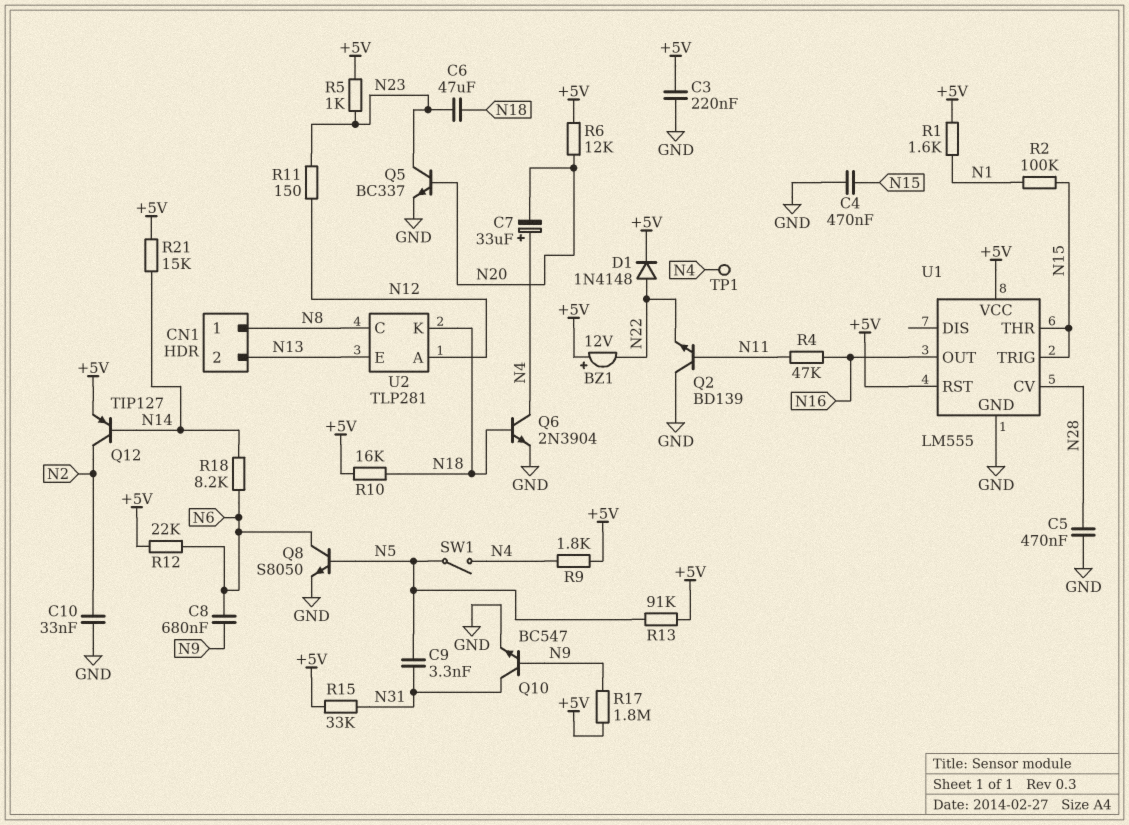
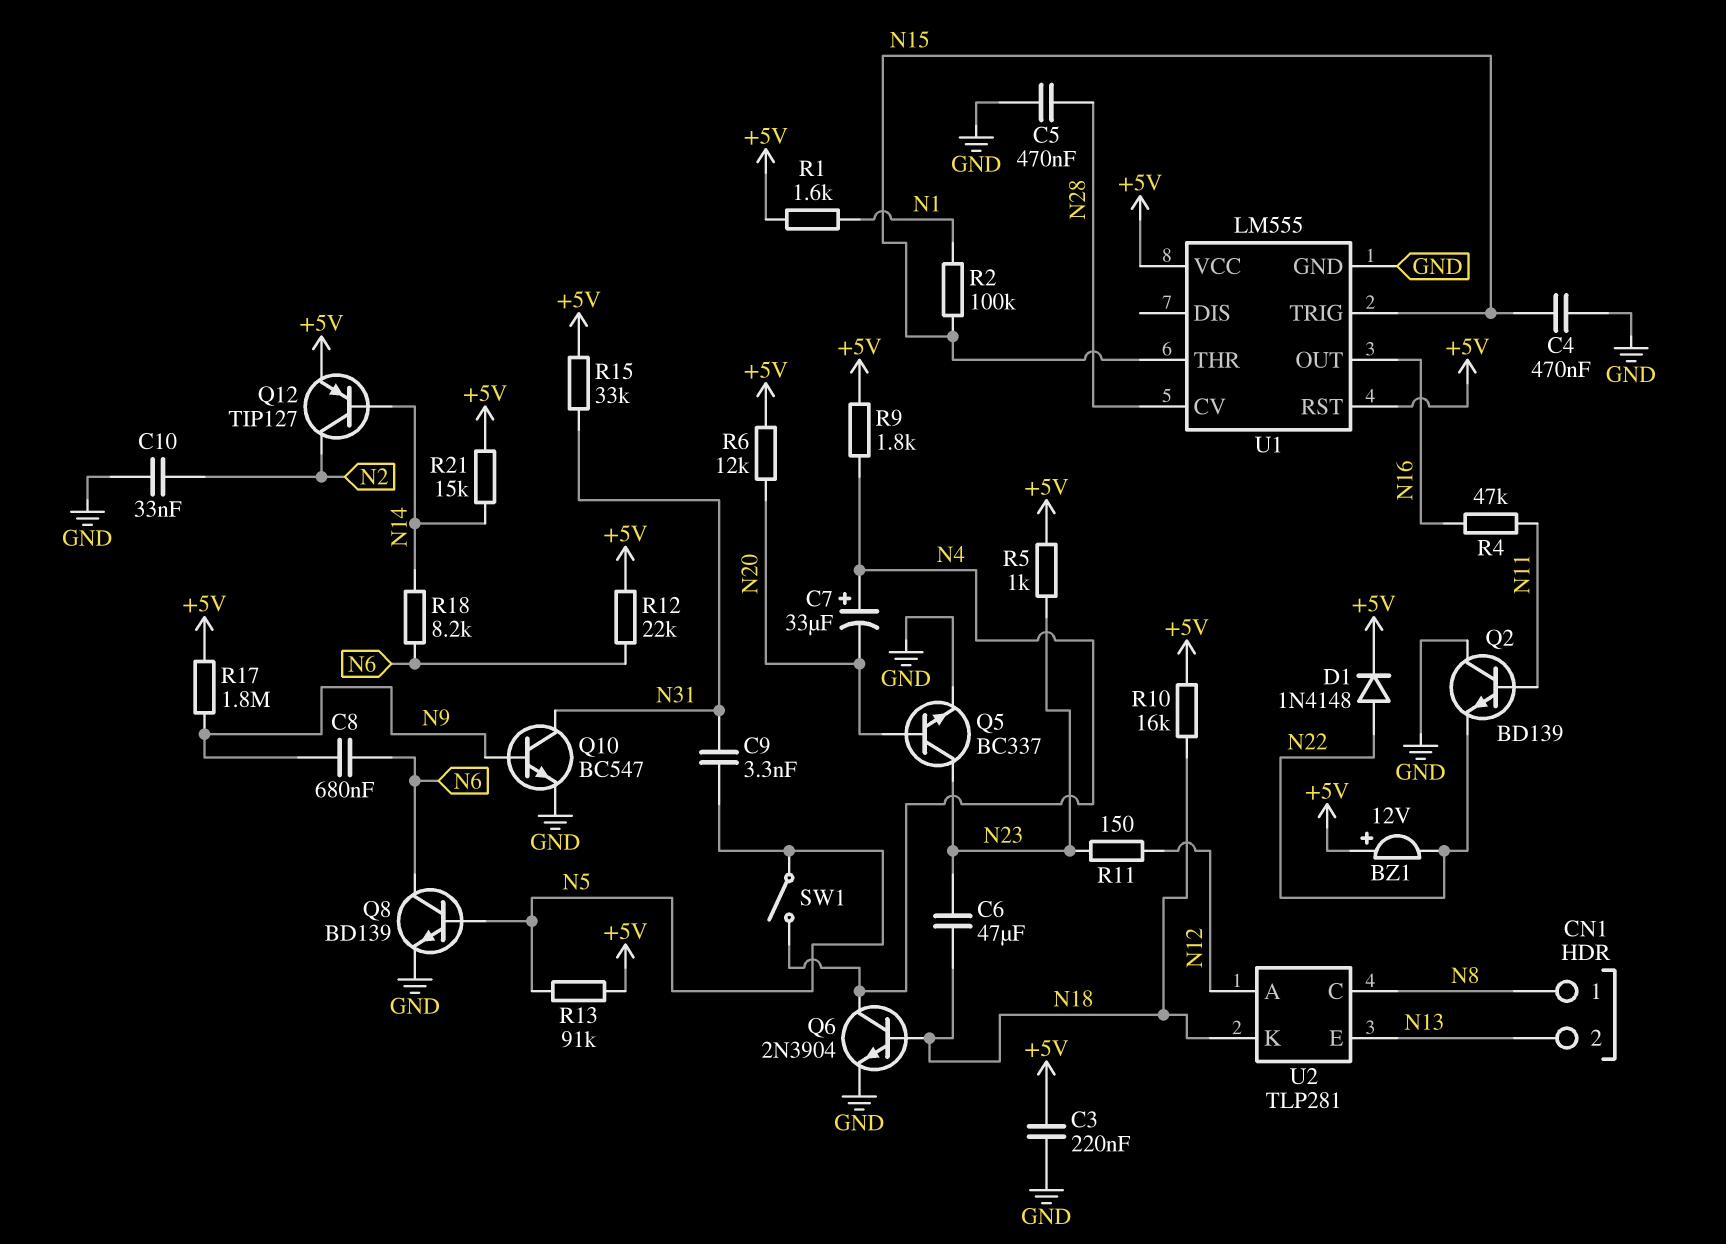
Q8: NPN S8050 (B N5, C N6, E GND) -> NPN BD139 (B N5, C N6, E GND)
TP1: test point (N4) -> none

